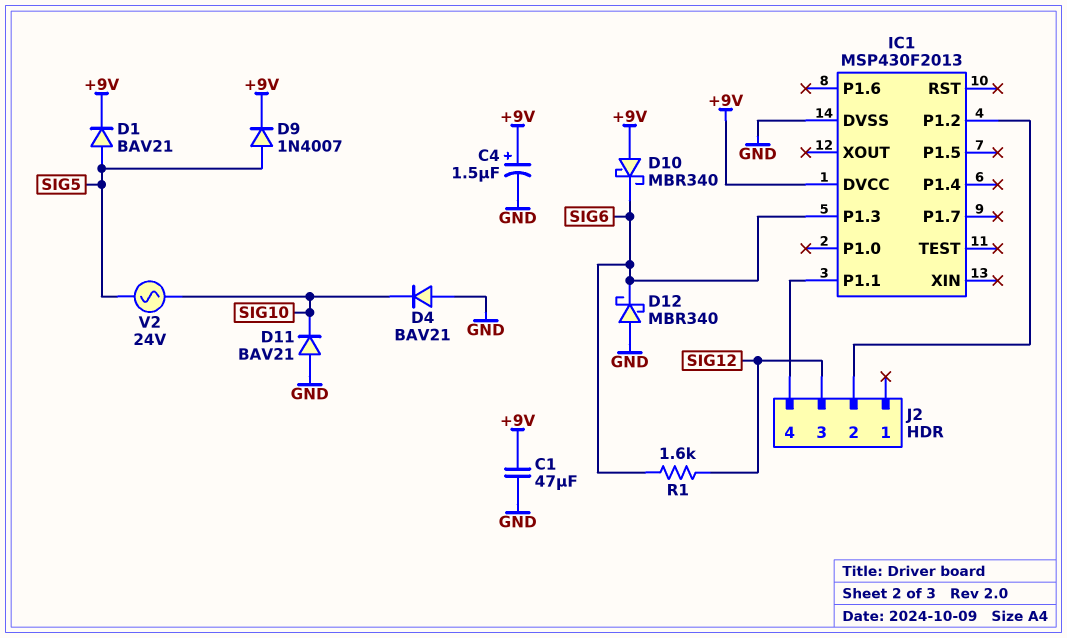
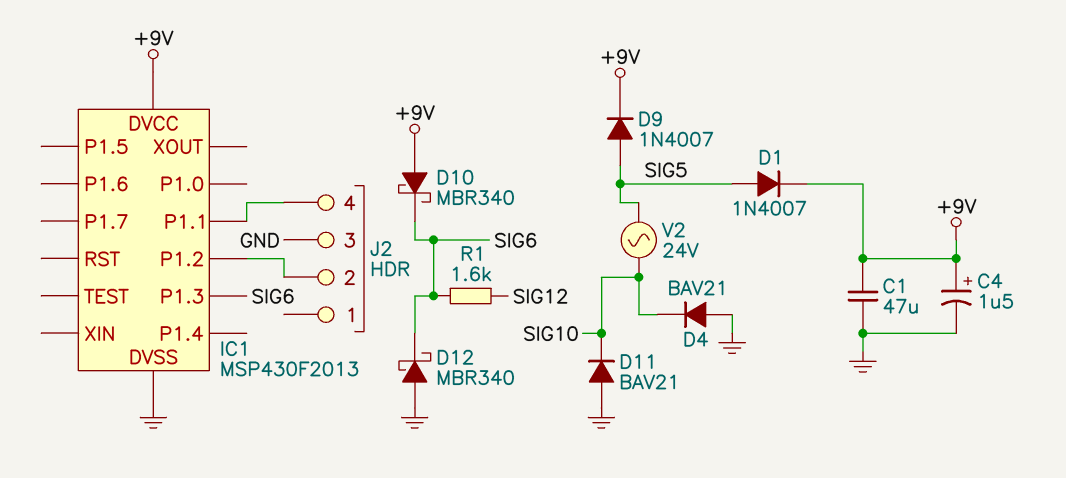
D1: diode BAV21 (A SIG5, K +9V) -> diode 1N4007 (A SIG5, K +9V)
J2 pin 3: SIG12 -> GND

